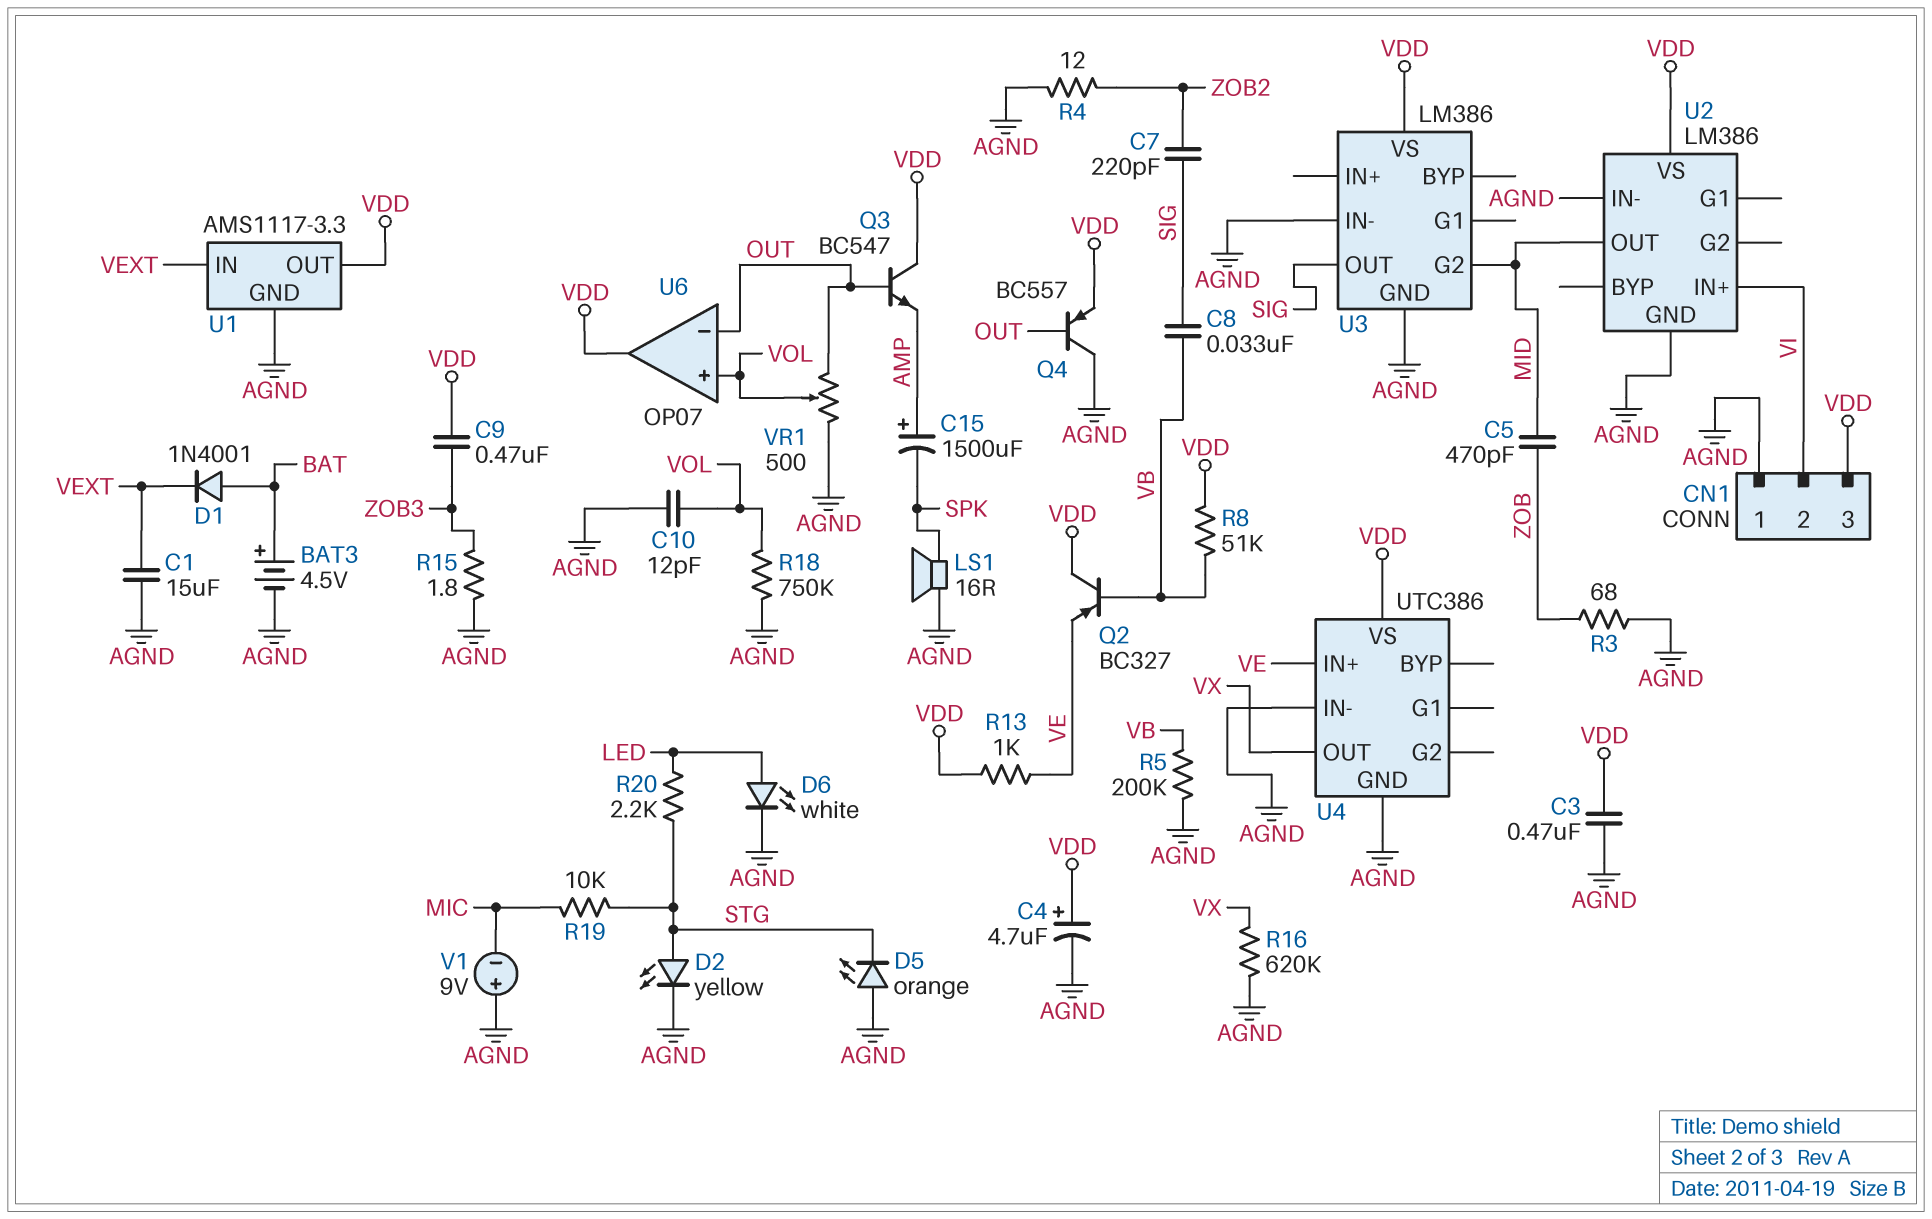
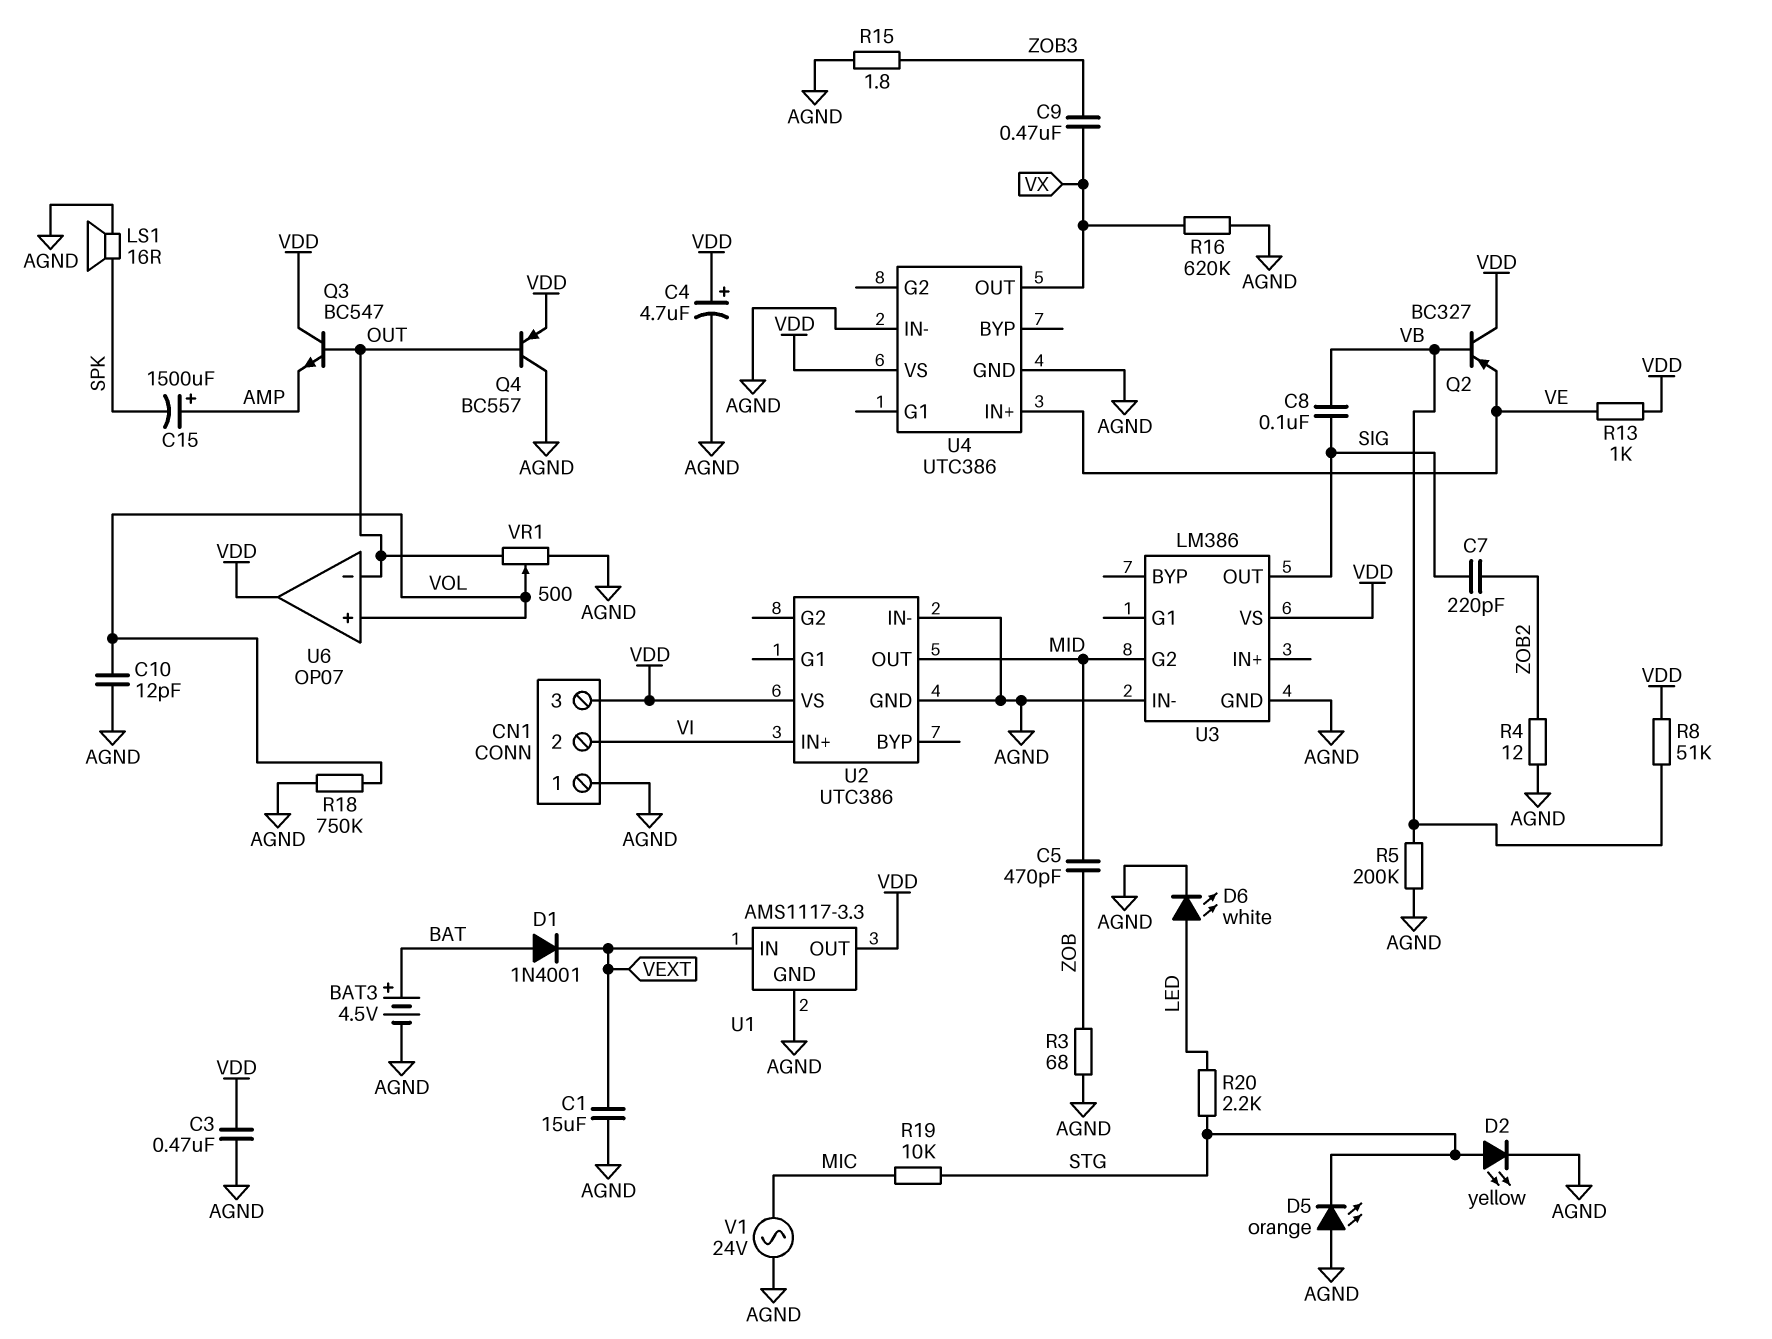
C8: 33nF (SIG, VB) -> 100nF (SIG, VB)
C9: 470nF (VDD, ZOB3) -> 470nF (VX, ZOB3)
U2: LM386 -> UTC386
V1: 9V (plus AGND, minus MIC) -> AC 24V (AGND, MIC)

